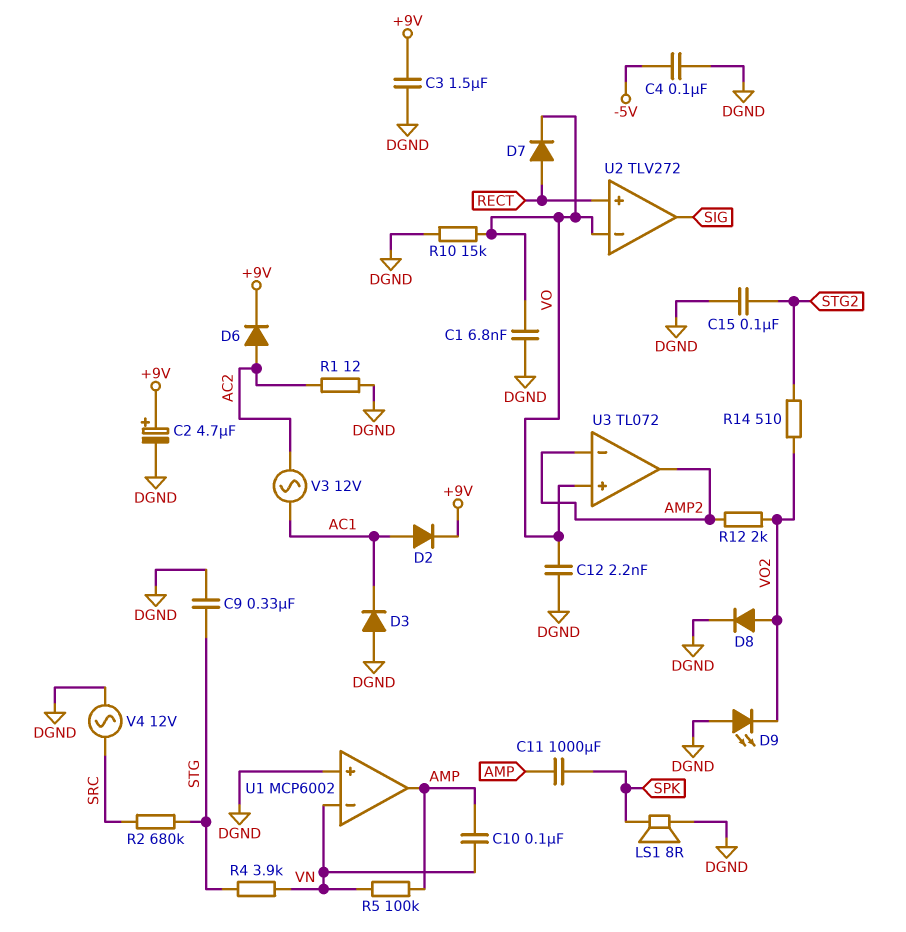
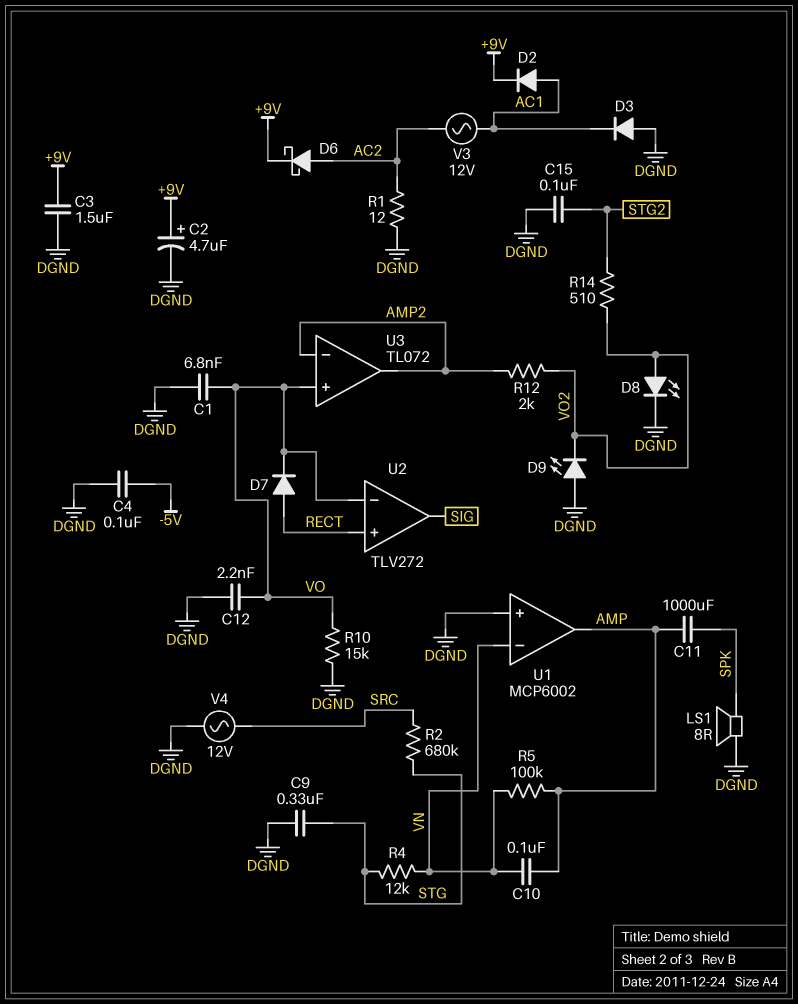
D6: diode (A AC2, K +9V) -> schottky (A AC2, K +9V)
D8: diode (A VO2, K DGND) -> LED (A VO2, K DGND)
R4: 3.9k (STG, VN) -> 12k (STG, VN)

